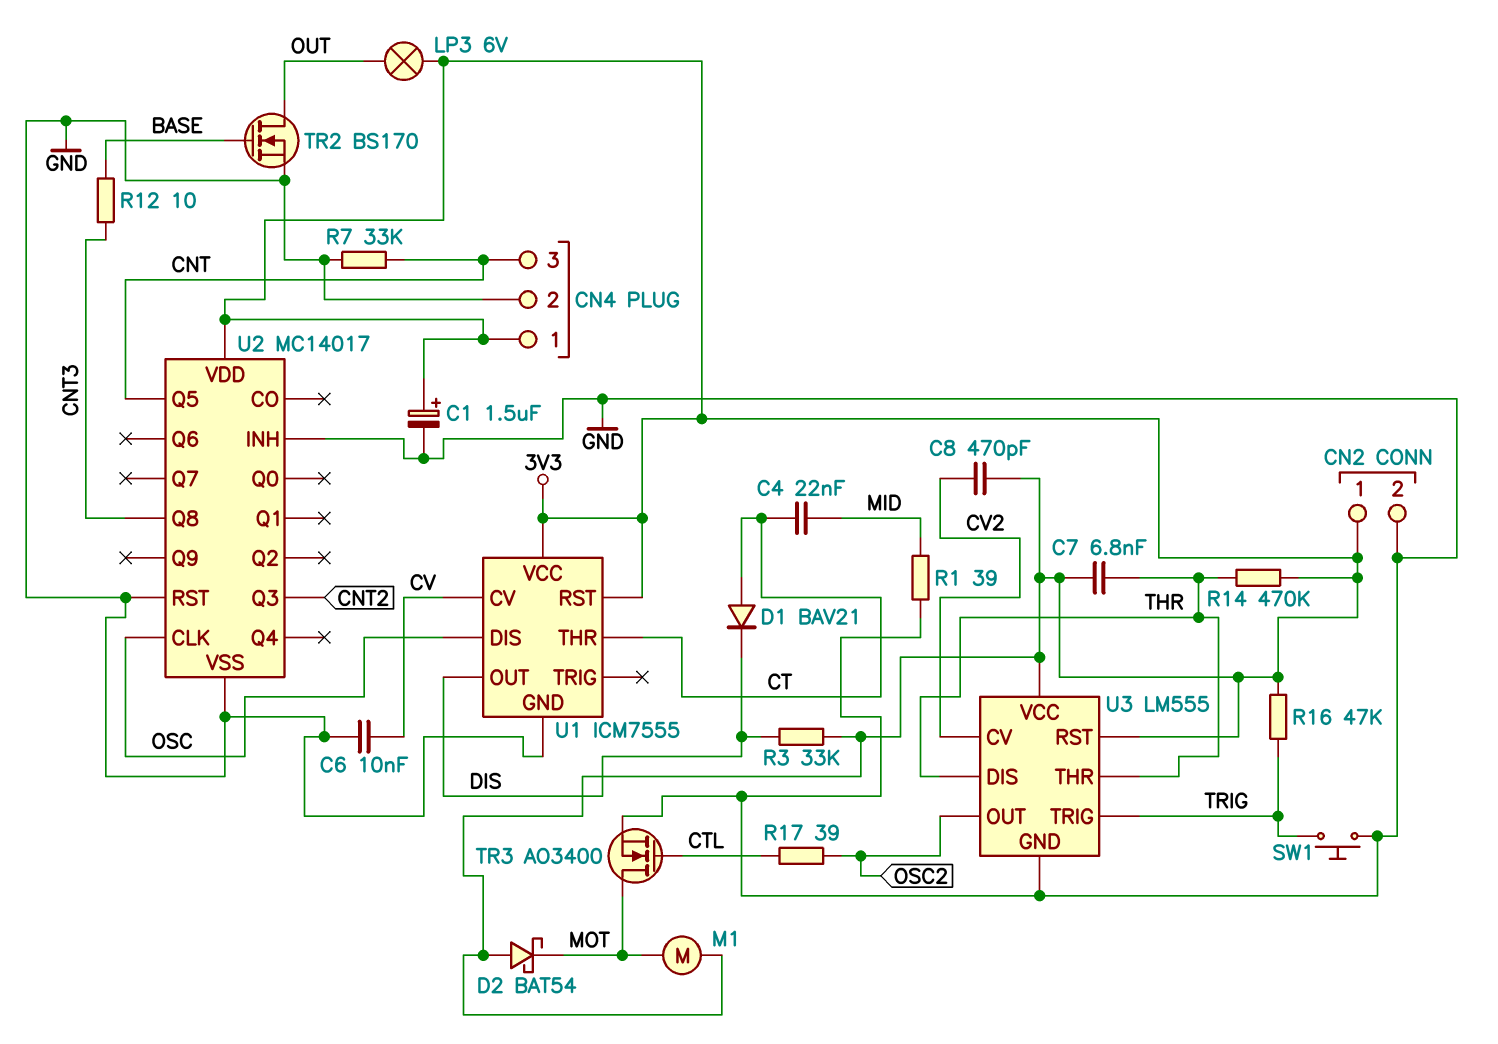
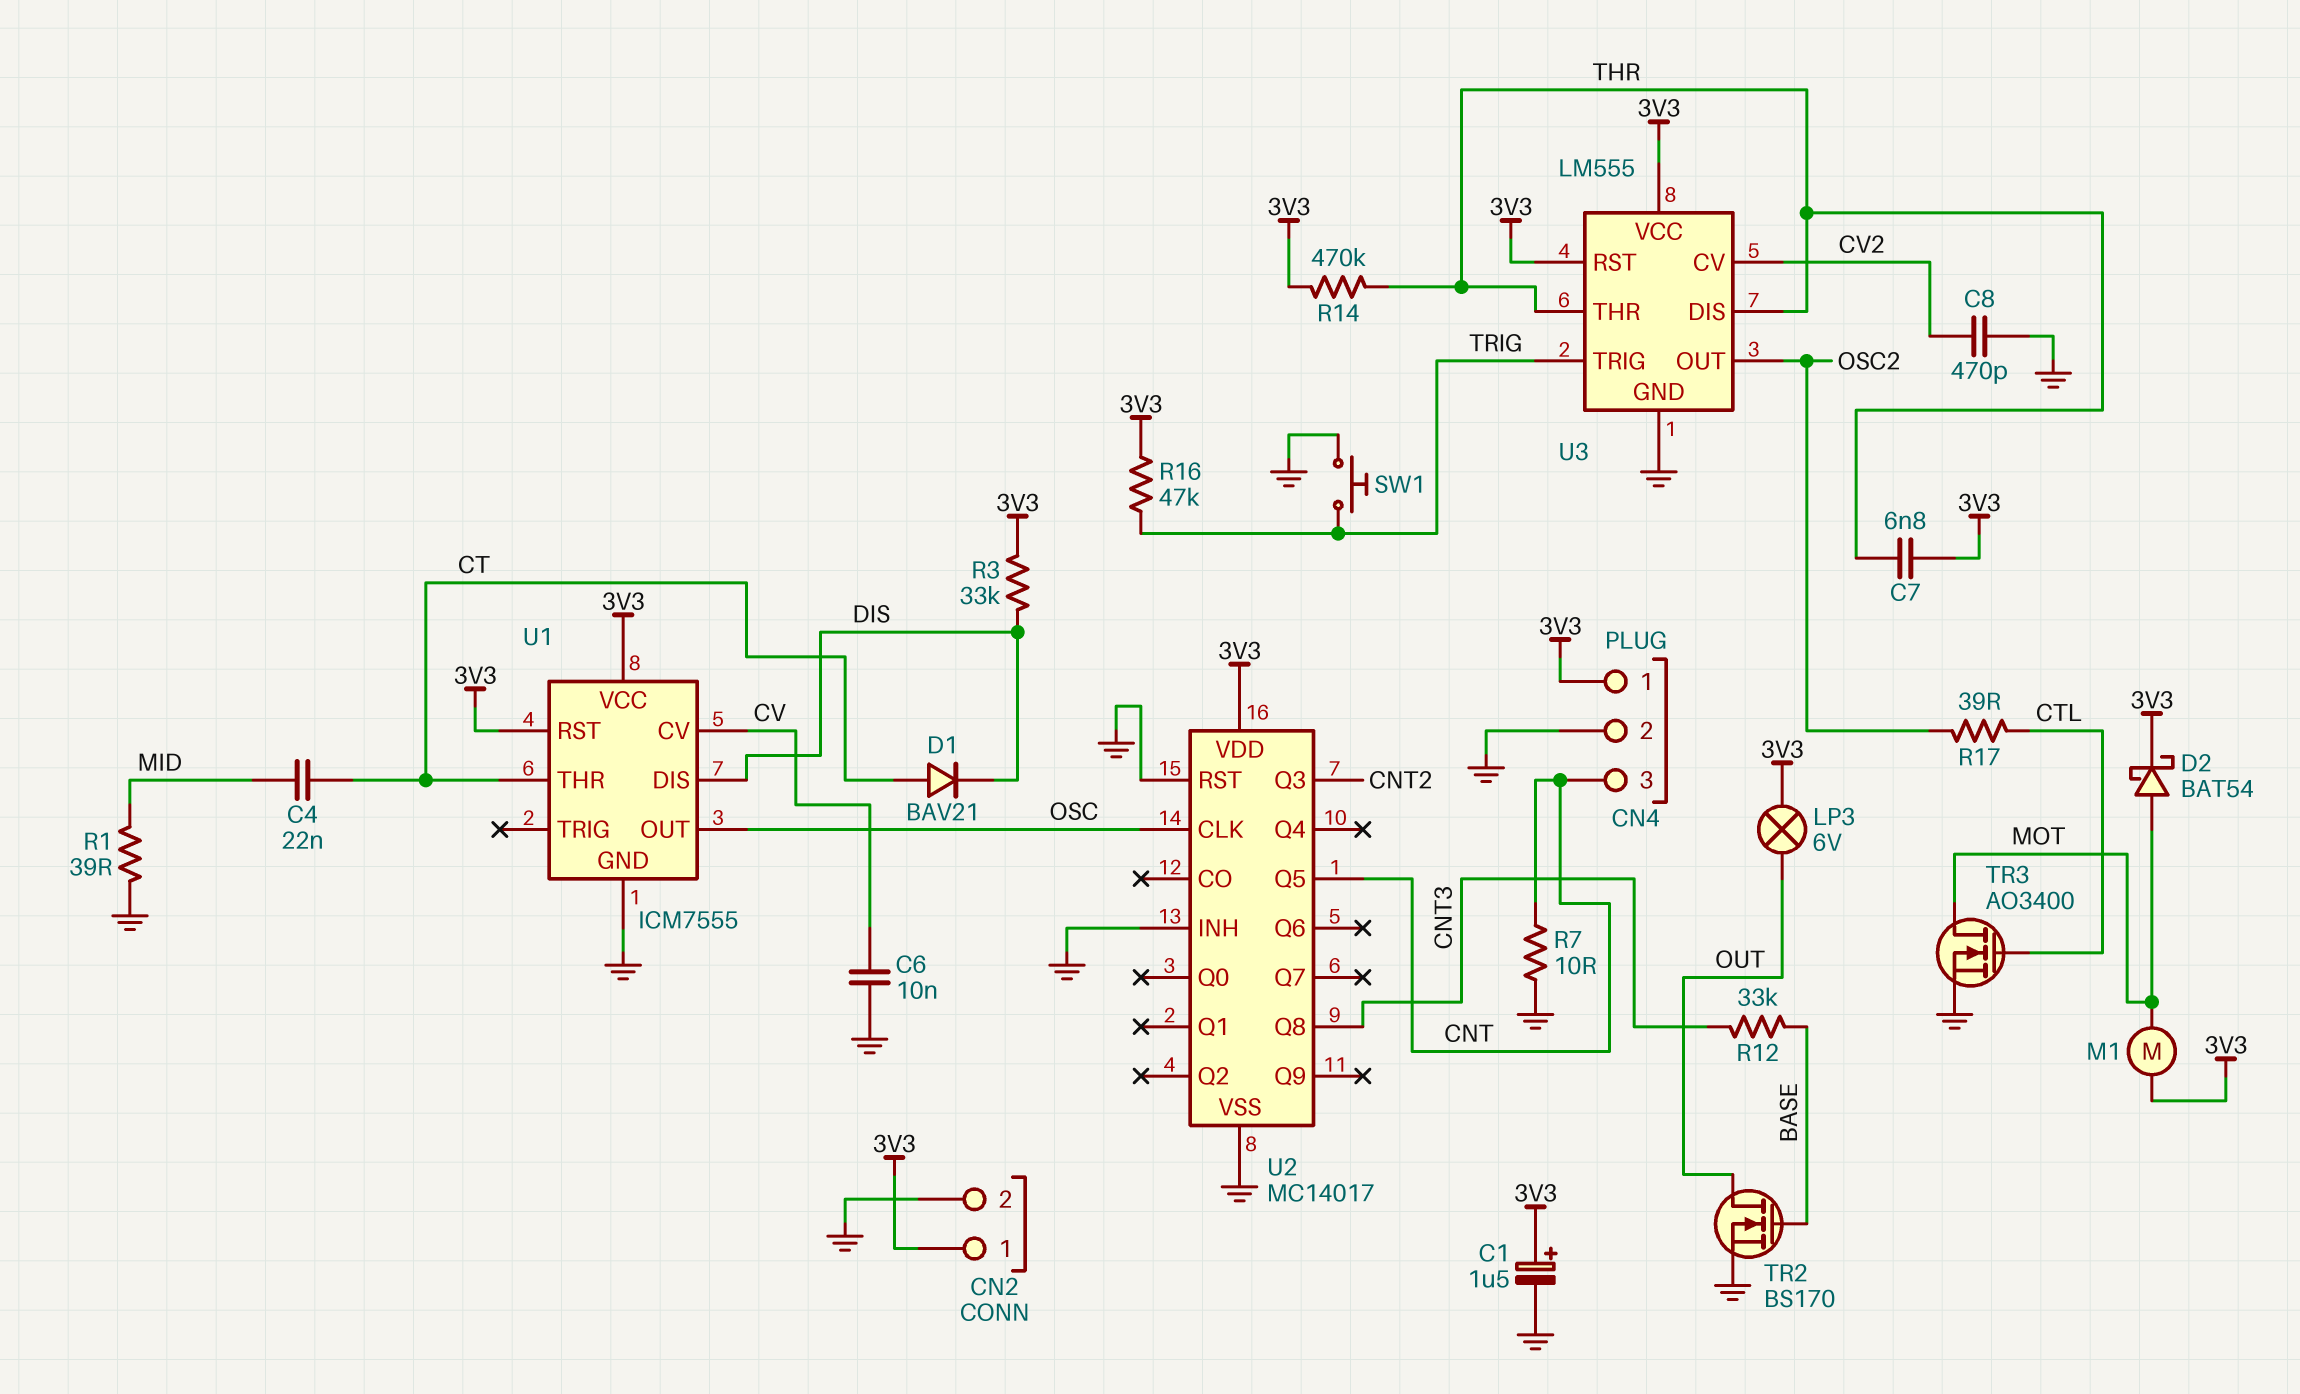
C8: 470pF (3V3, CV2) -> 470pF (CV2, GND)
D2: schottky BAT54 (A 3V3, K MOT) -> schottky BAT54 (A MOT, K 3V3)
R7: 33k (CNT, GND) -> 10 (CNT, GND)
R12: 10 (BASE, CNT3) -> 33k (BASE, CNT3)
U1 pin DIS: OSC -> DIS
U1 pin OUT: DIS -> OSC

